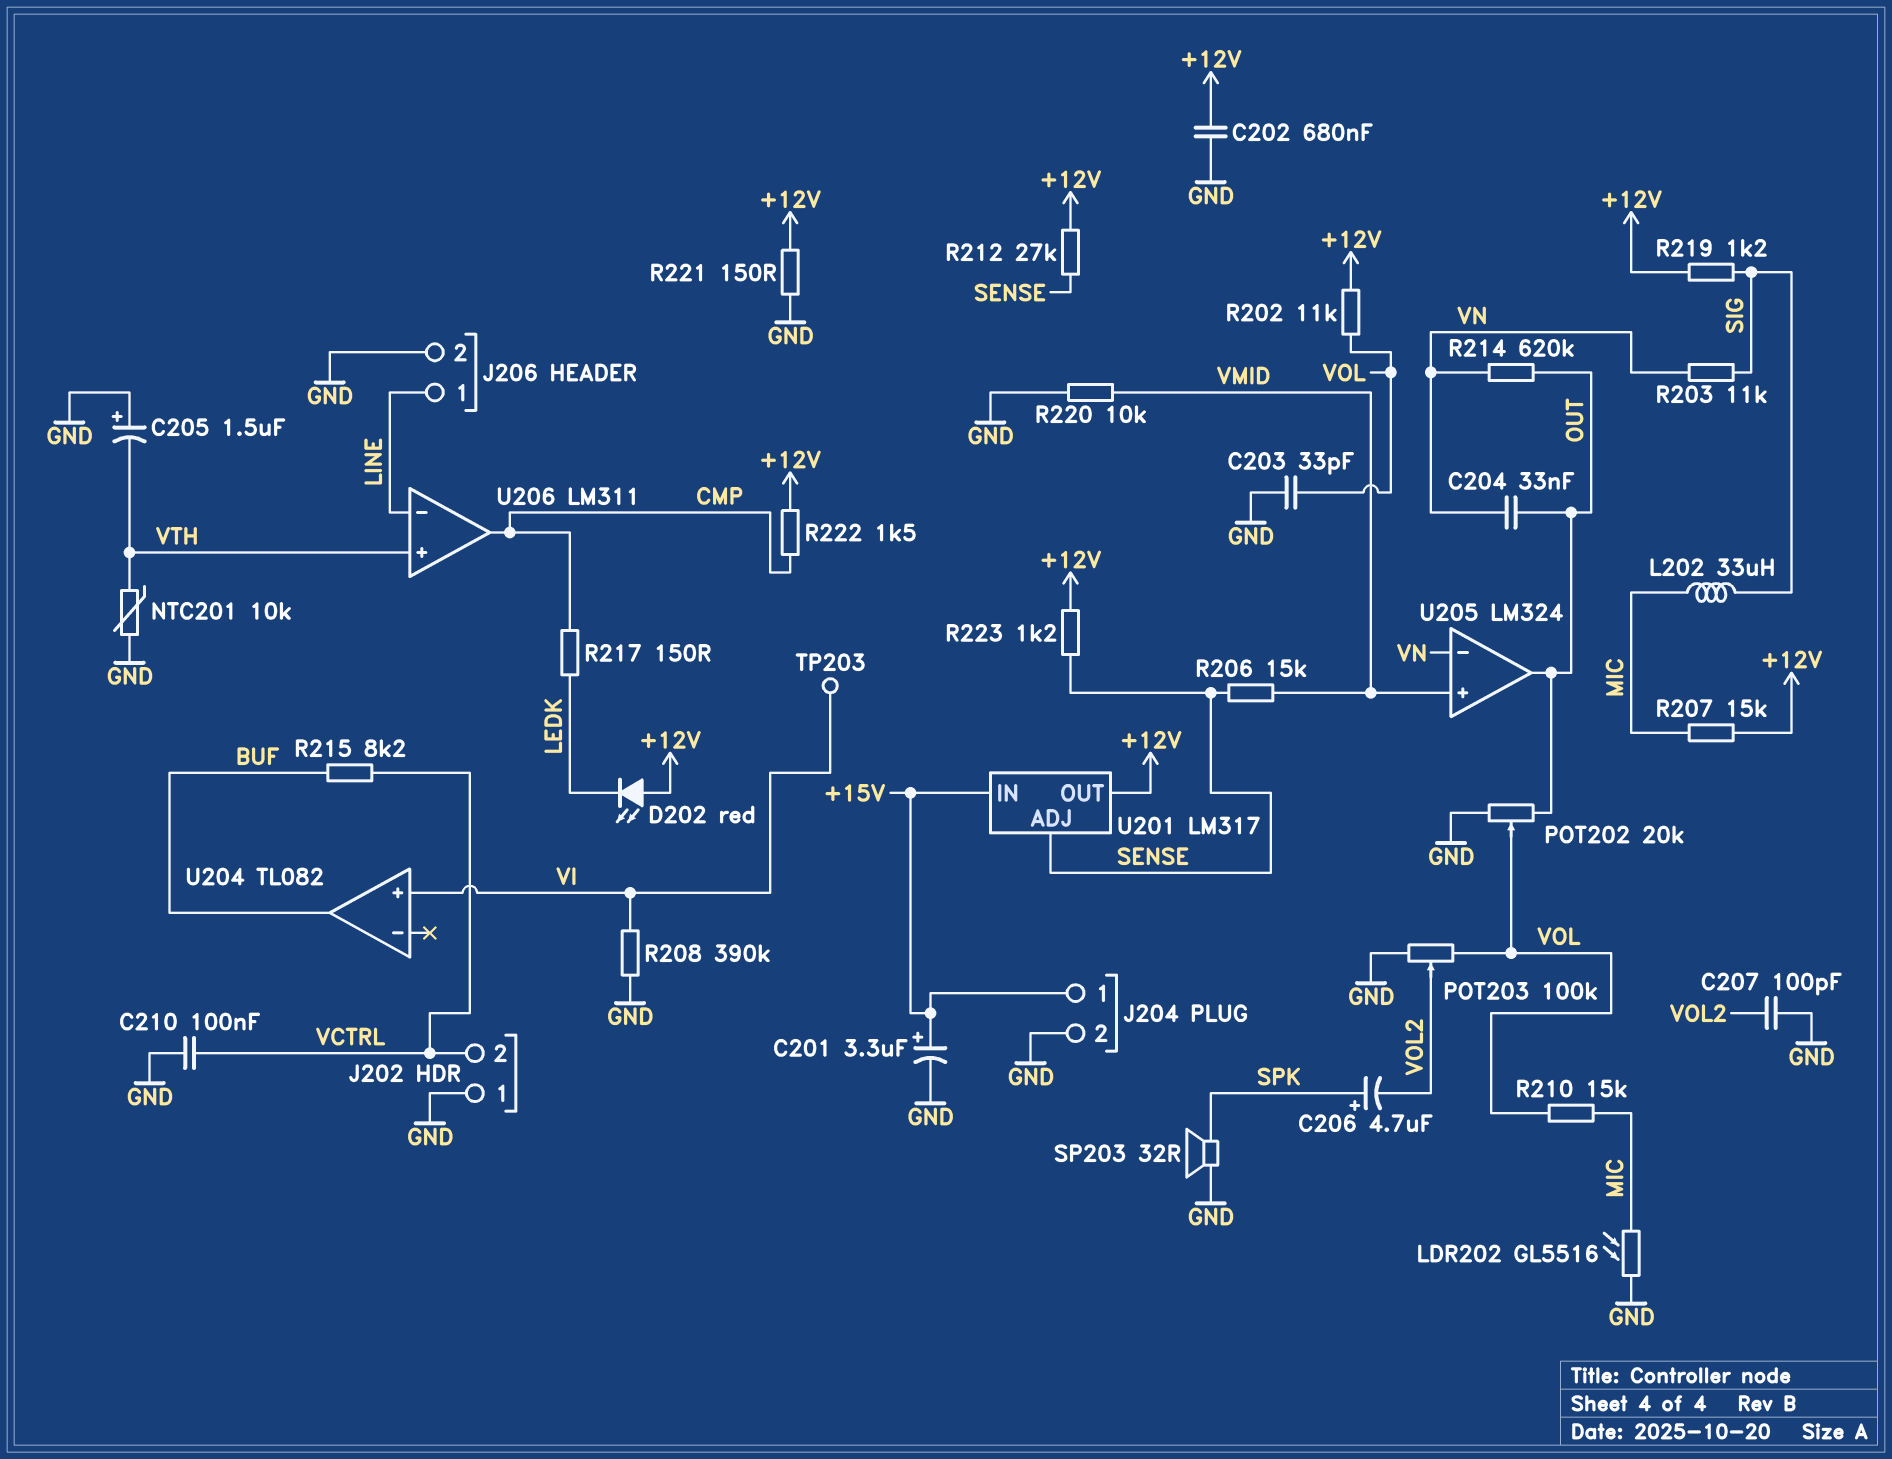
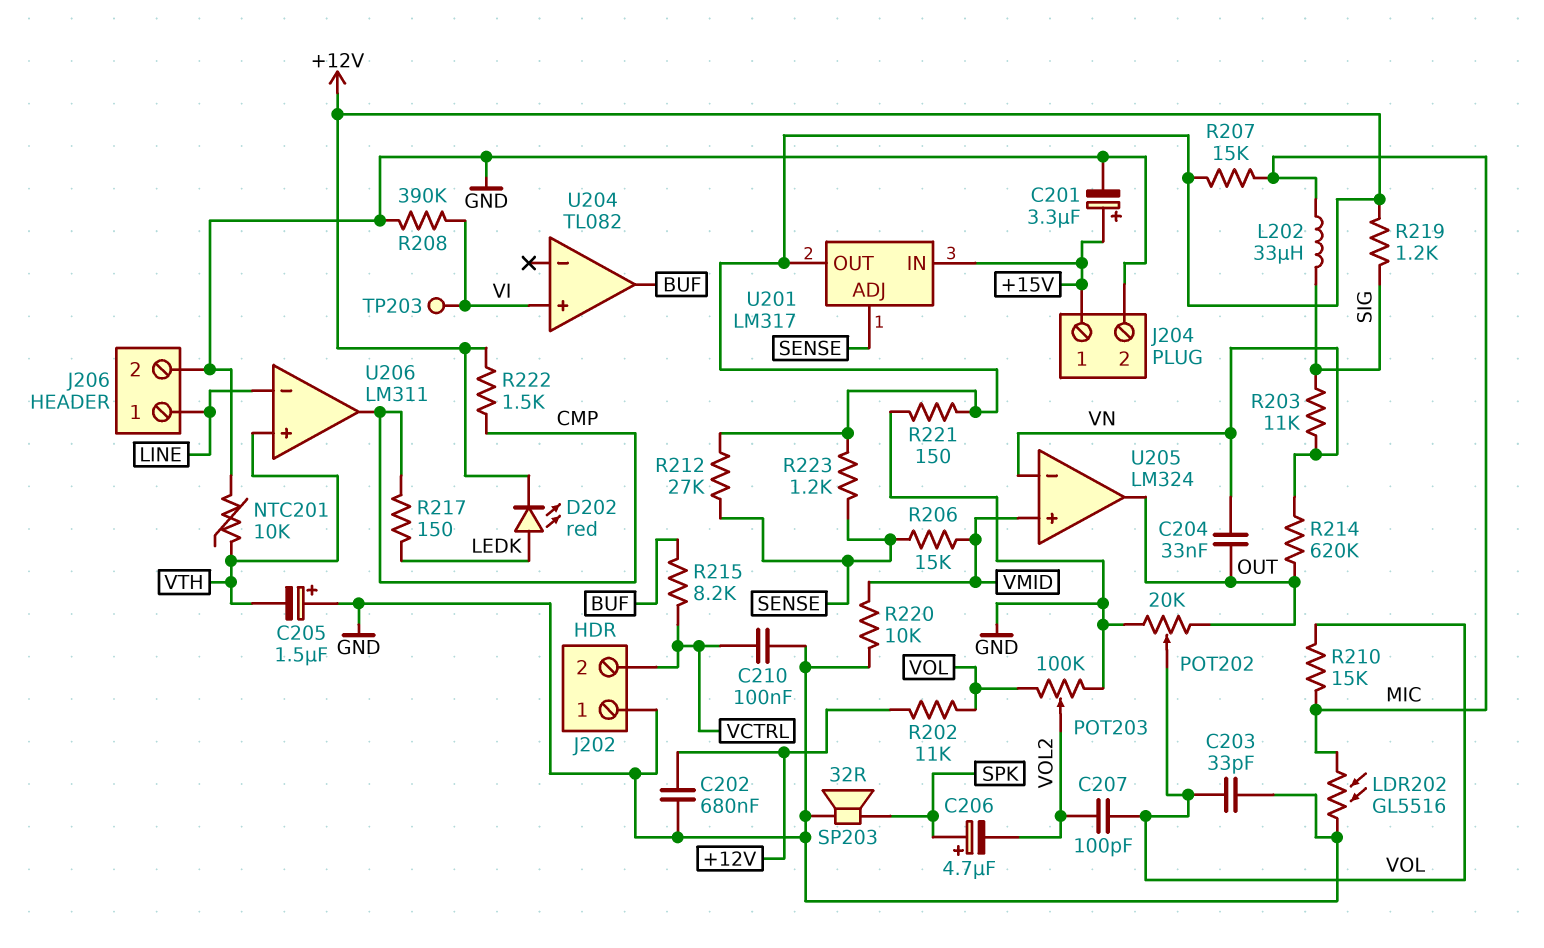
C207: 100pF (GND, VOL2) -> 100pF (VOL, VOL2)
D202: LED red (A +12V, K LEDK) -> LED red (A LEDK, K +12V)

